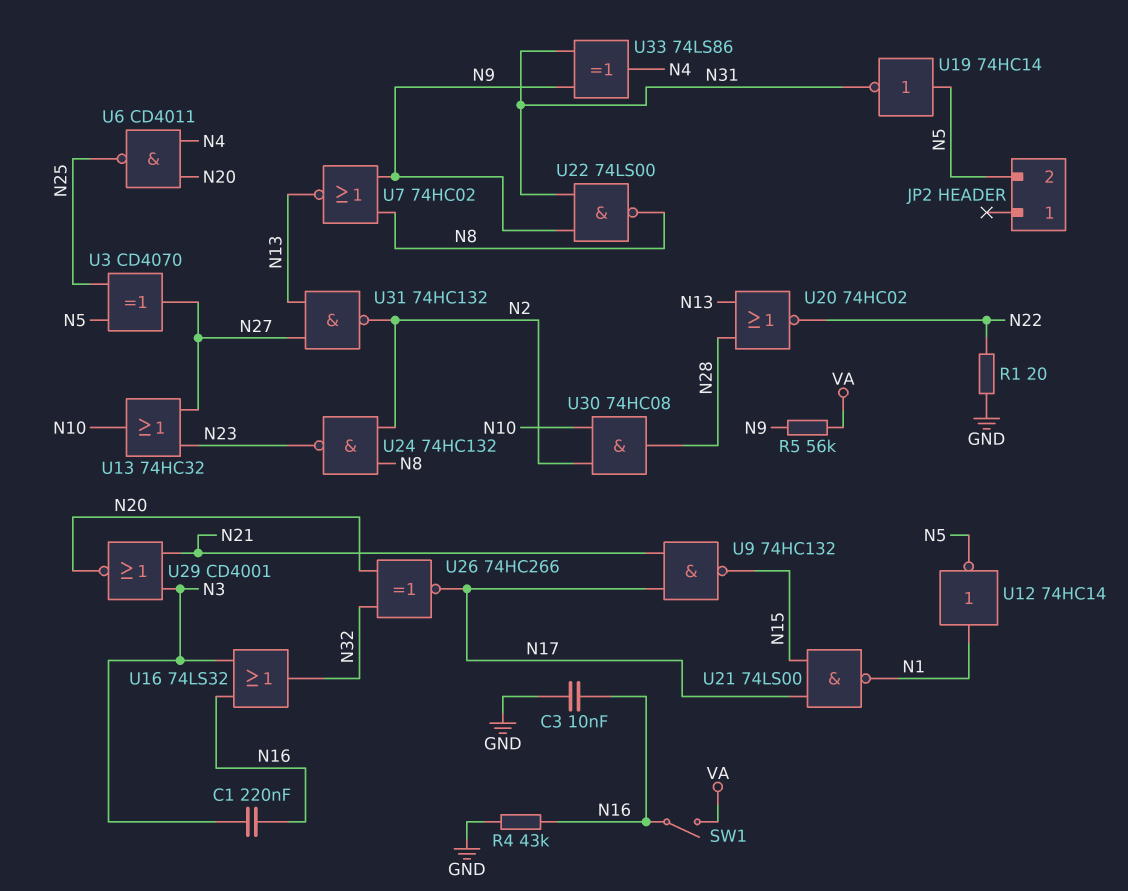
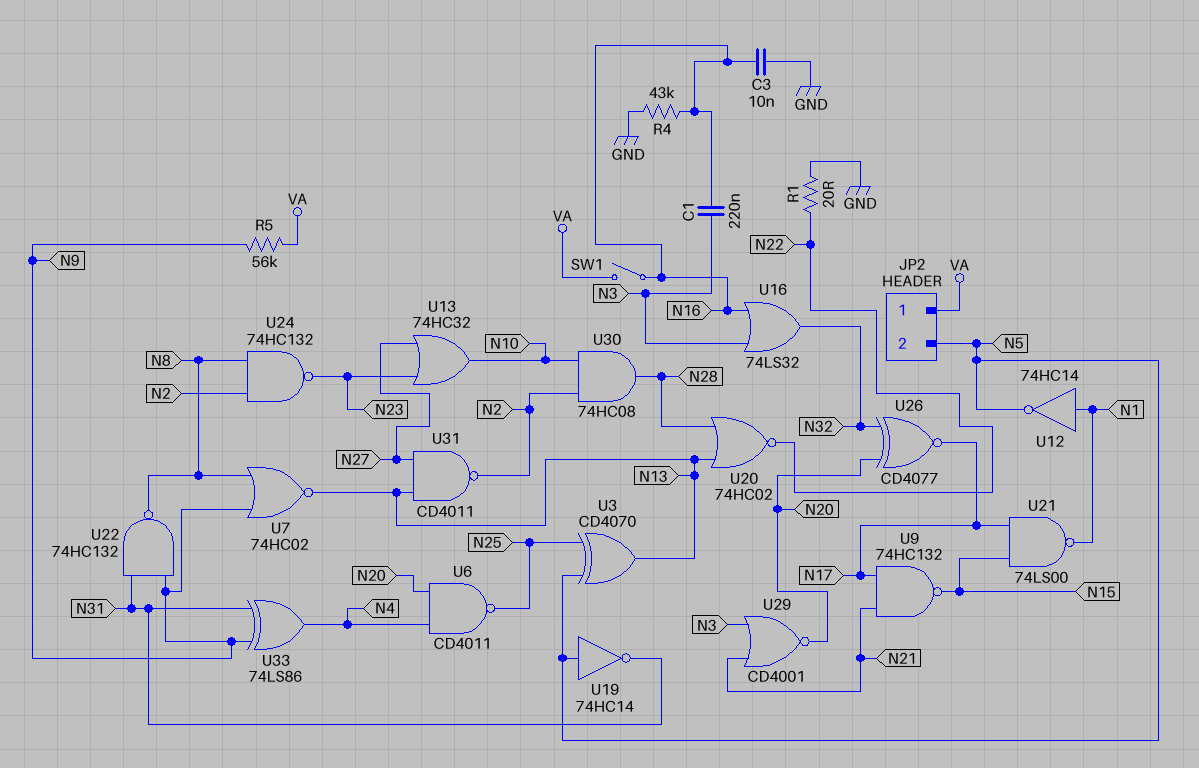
JP2 pin 1: none -> VA
U3: XOR CD4070 (in N5, in N25, out N27) -> XOR CD4070 (in N5, in N25, out N13)
U22: NAND 74LS00 (in N9, in N31, out N8) -> NAND 74HC132 (in N9, in N31, out N8)
U26: XNOR 74HC266 (in N20, in N32, out N17) -> XNOR CD4077 (in N20, in N32, out N17)
U31: NAND 74HC132 (in N13, in N27, out N2) -> NAND CD4011 (in N13, in N27, out N2)

